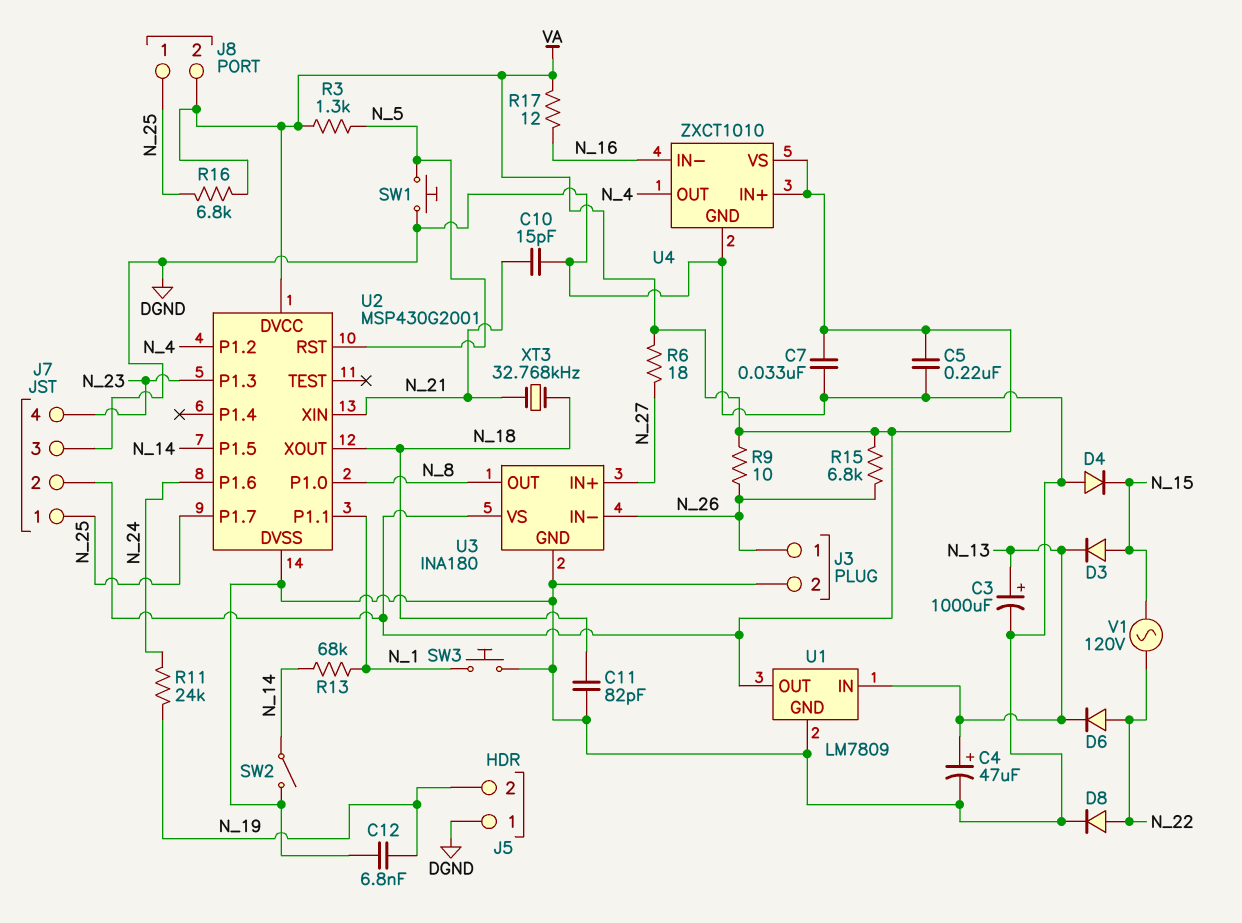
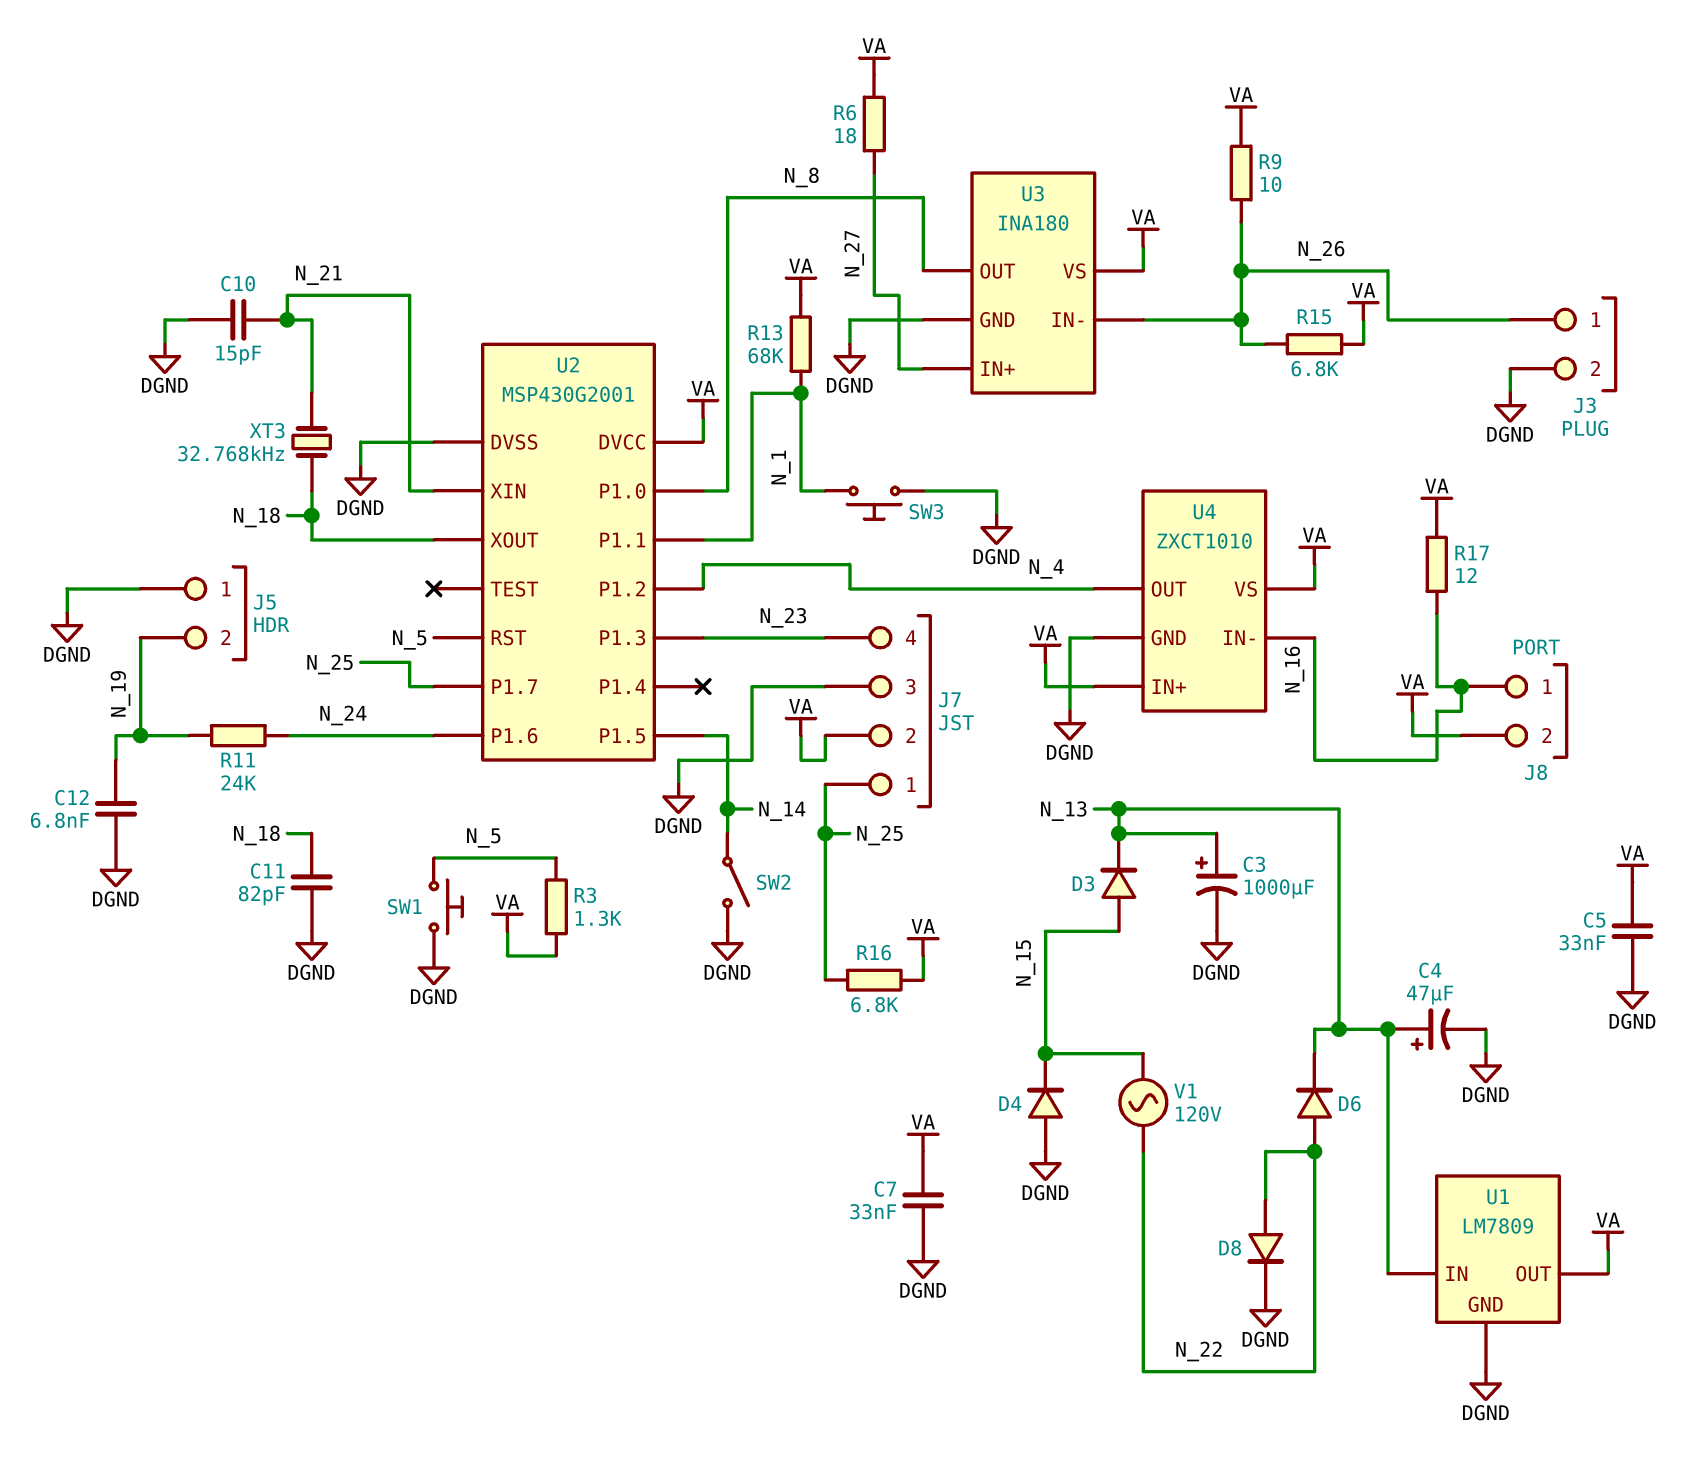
C5: 220nF (DGND, VA) -> 33nF (DGND, VA)
J8 pin 1: N_25 -> N_16
R13: 68k (N_1, N_14) -> 68k (N_1, VA)

